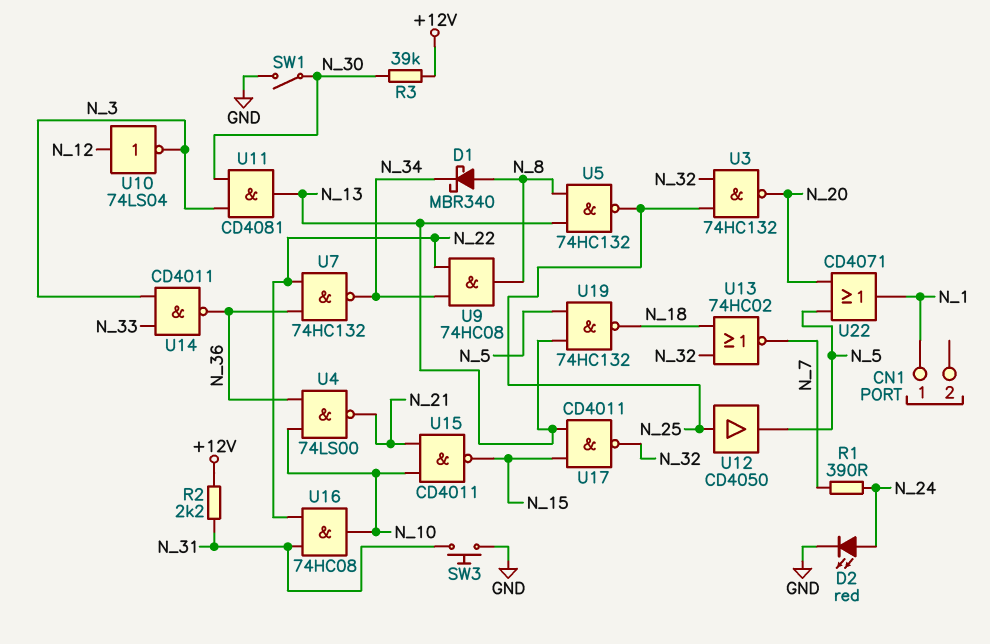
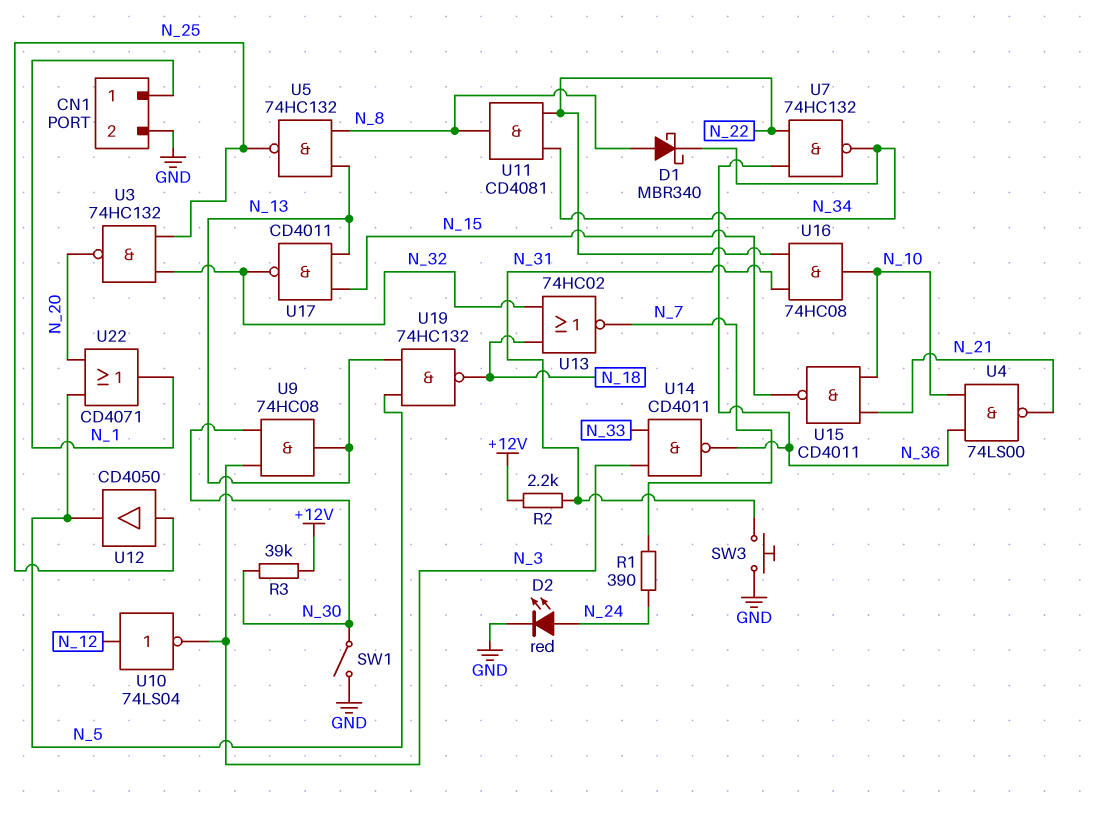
CN1 pin 2: none -> GND
U9: AND 74HC08 (in N_22, in N_34, out N_8) -> AND 74HC08 (in N_3, in N_30, out N_13)
U11: AND CD4081 (in N_3, in N_30, out N_13) -> AND CD4081 (in N_22, in N_34, out N_8)

